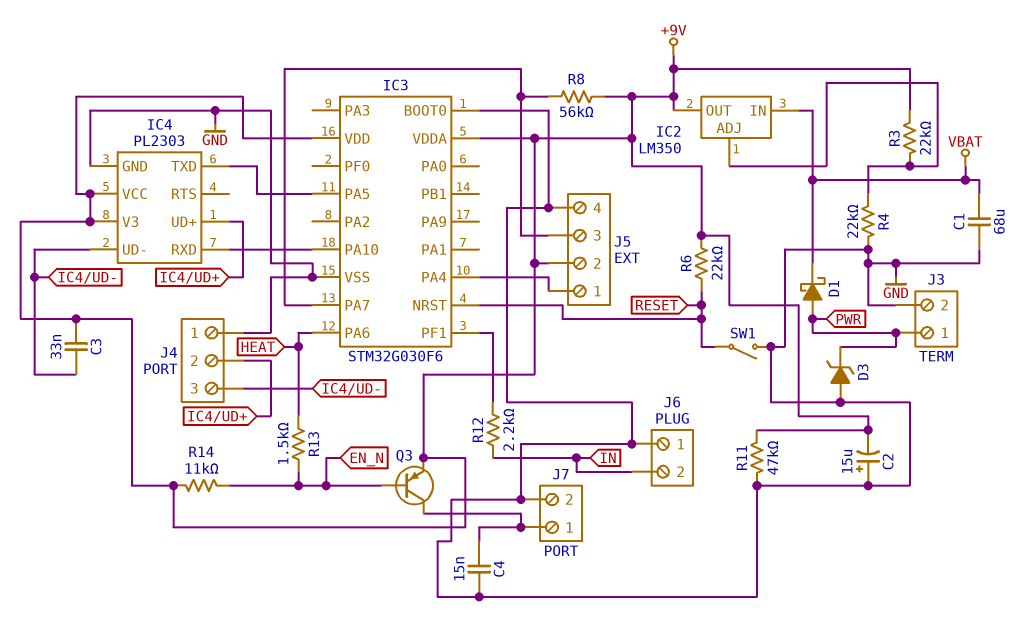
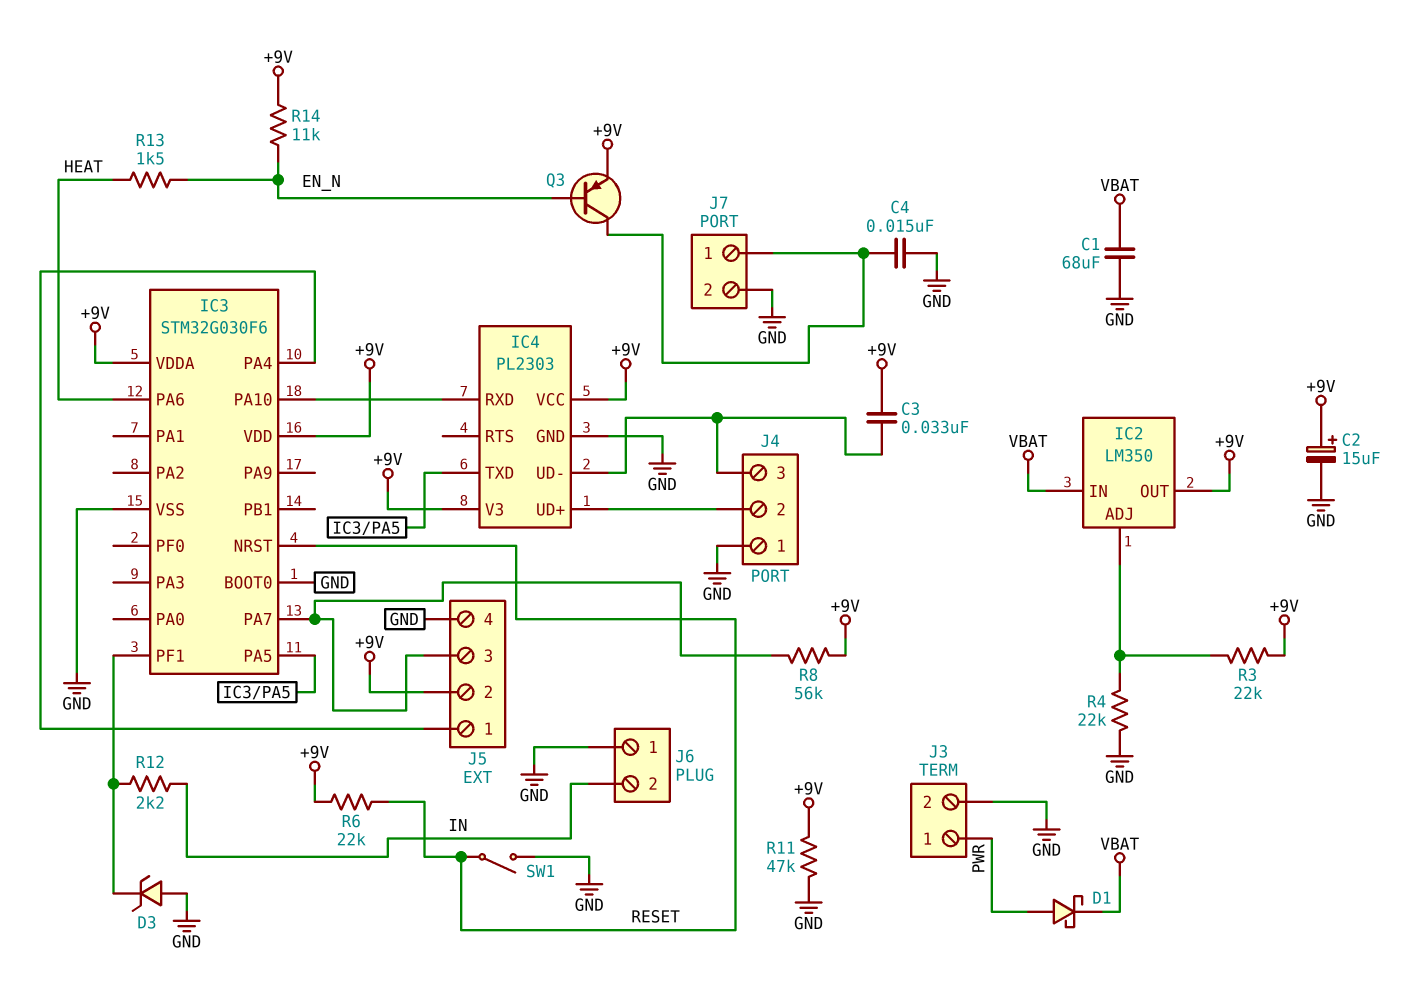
C2: 15uF (plus GND, minus +9V) -> 15uF (plus +9V, minus GND)
D3: zener (A GND, K PWR) -> zener (A GND, K IC3/PF1)

